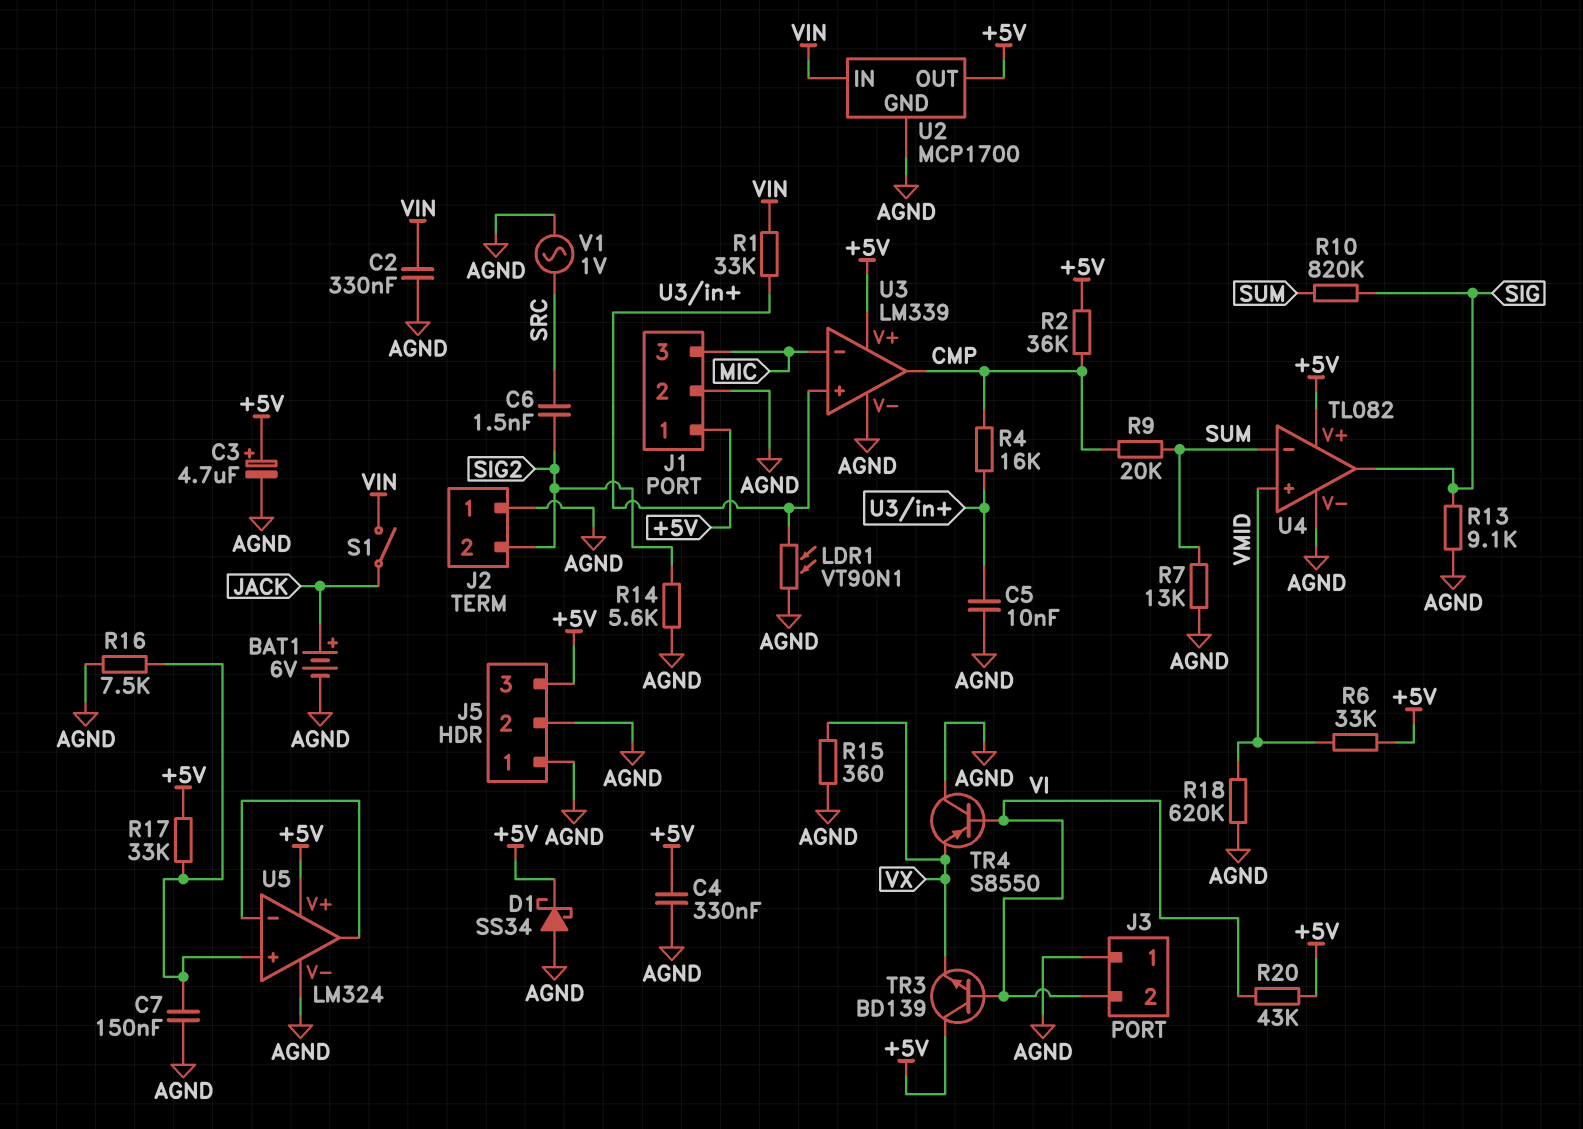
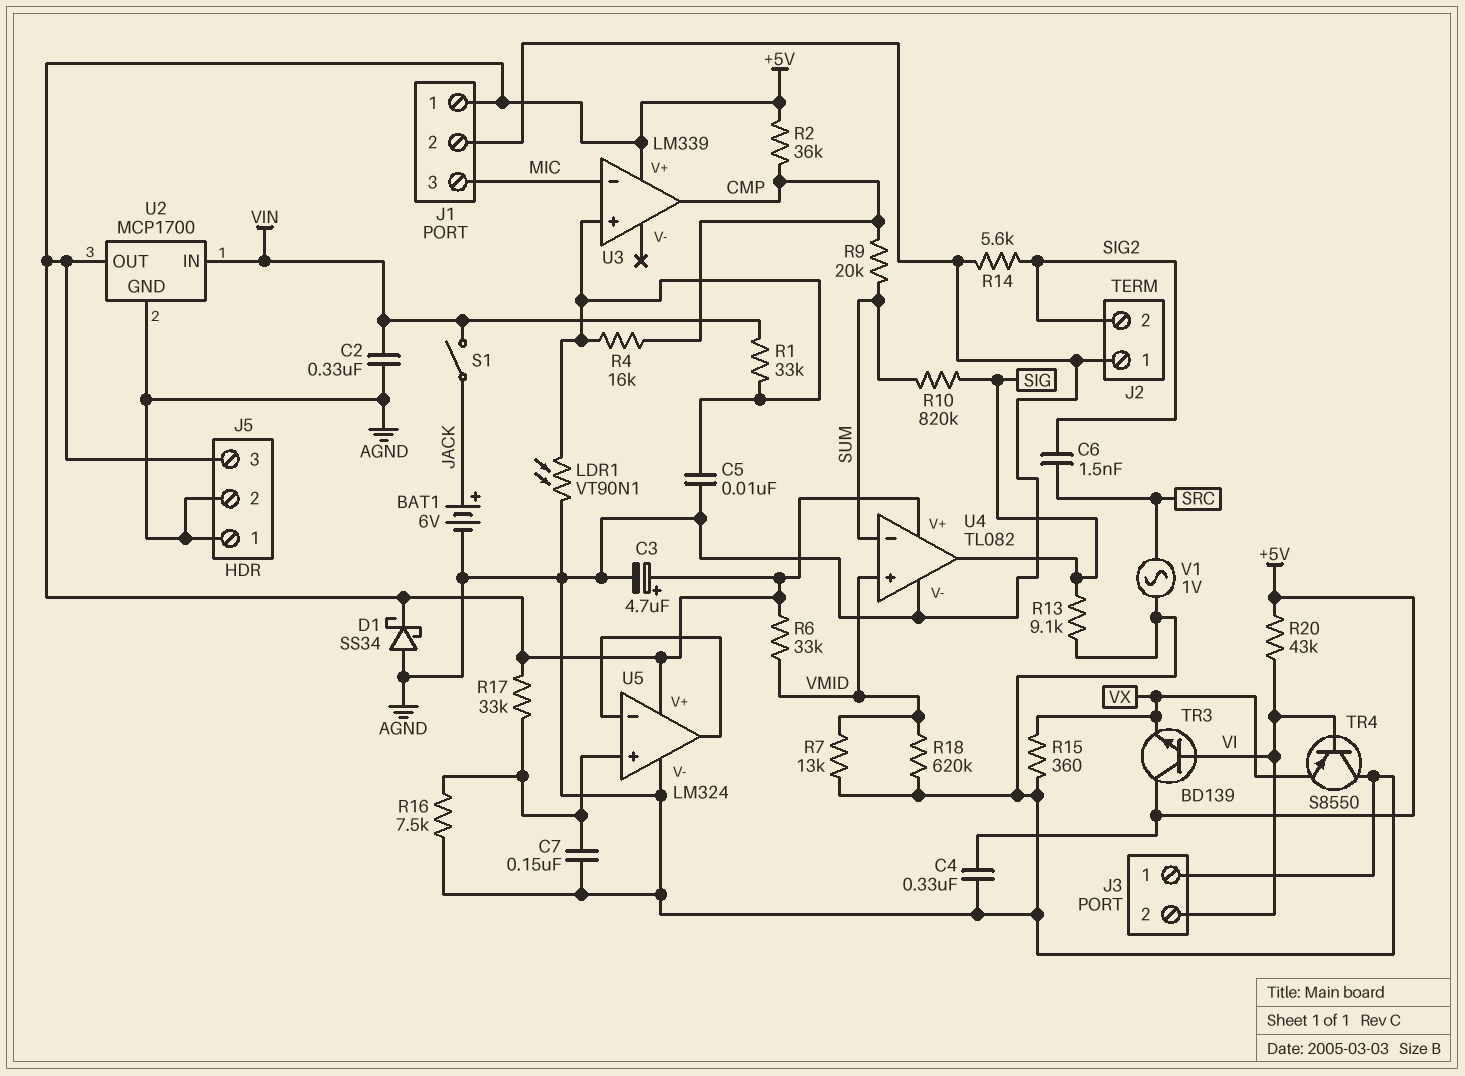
R7: 13k (AGND, SUM) -> 13k (AGND, VMID)
U3 pin V-: AGND -> none

